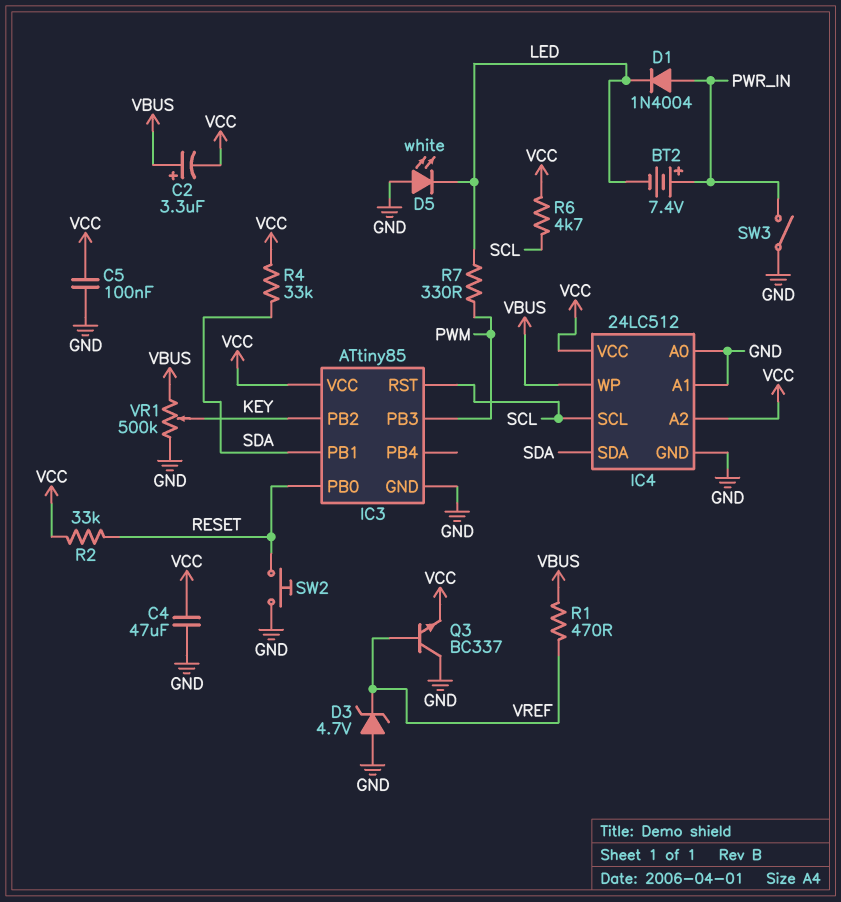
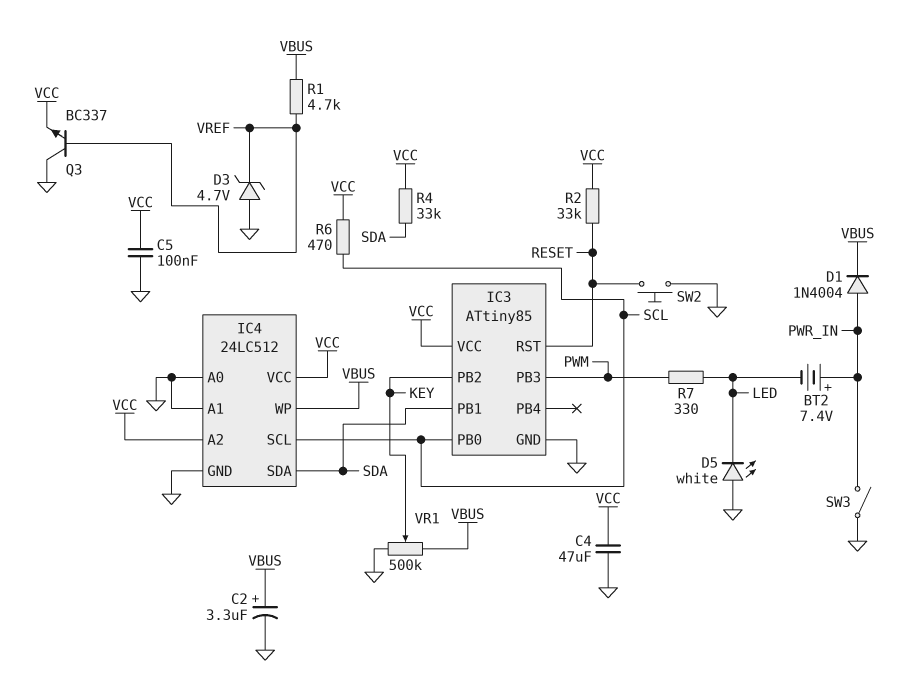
C2: 3.3uF (plus VBUS, minus VCC) -> 3.3uF (plus VBUS, minus GND)
D1: diode 1N4004 (A PWR_IN, K LED) -> diode 1N4004 (A PWR_IN, K VBUS)
IC3 pin PB0: RESET -> SCL
IC3 pin RST: SCL -> RESET
R1: 470 (VBUS, VREF) -> 4.7k (VBUS, VREF)
R6: 4.7k (SCL, VCC) -> 470 (SCL, VCC)

